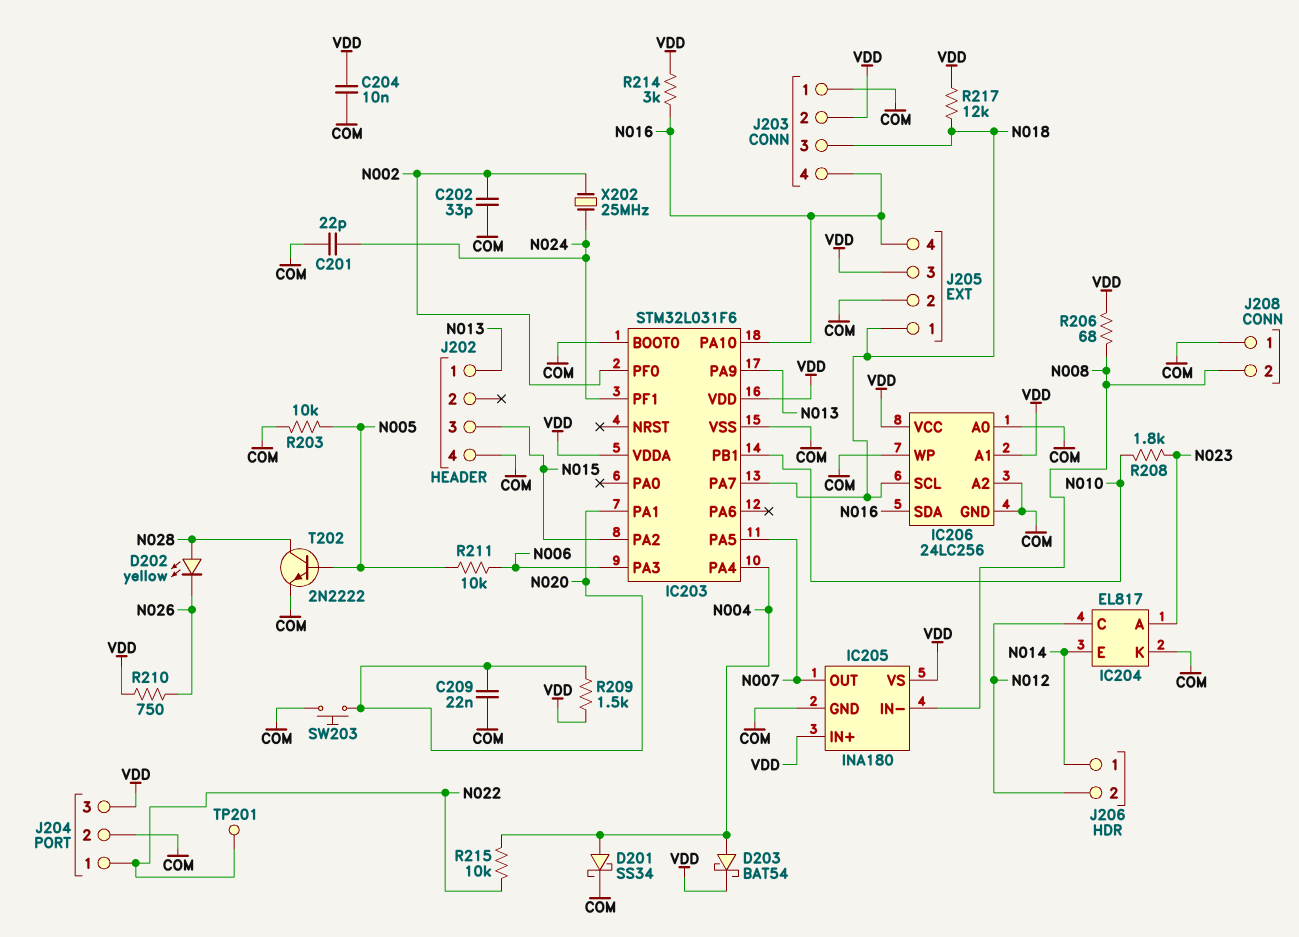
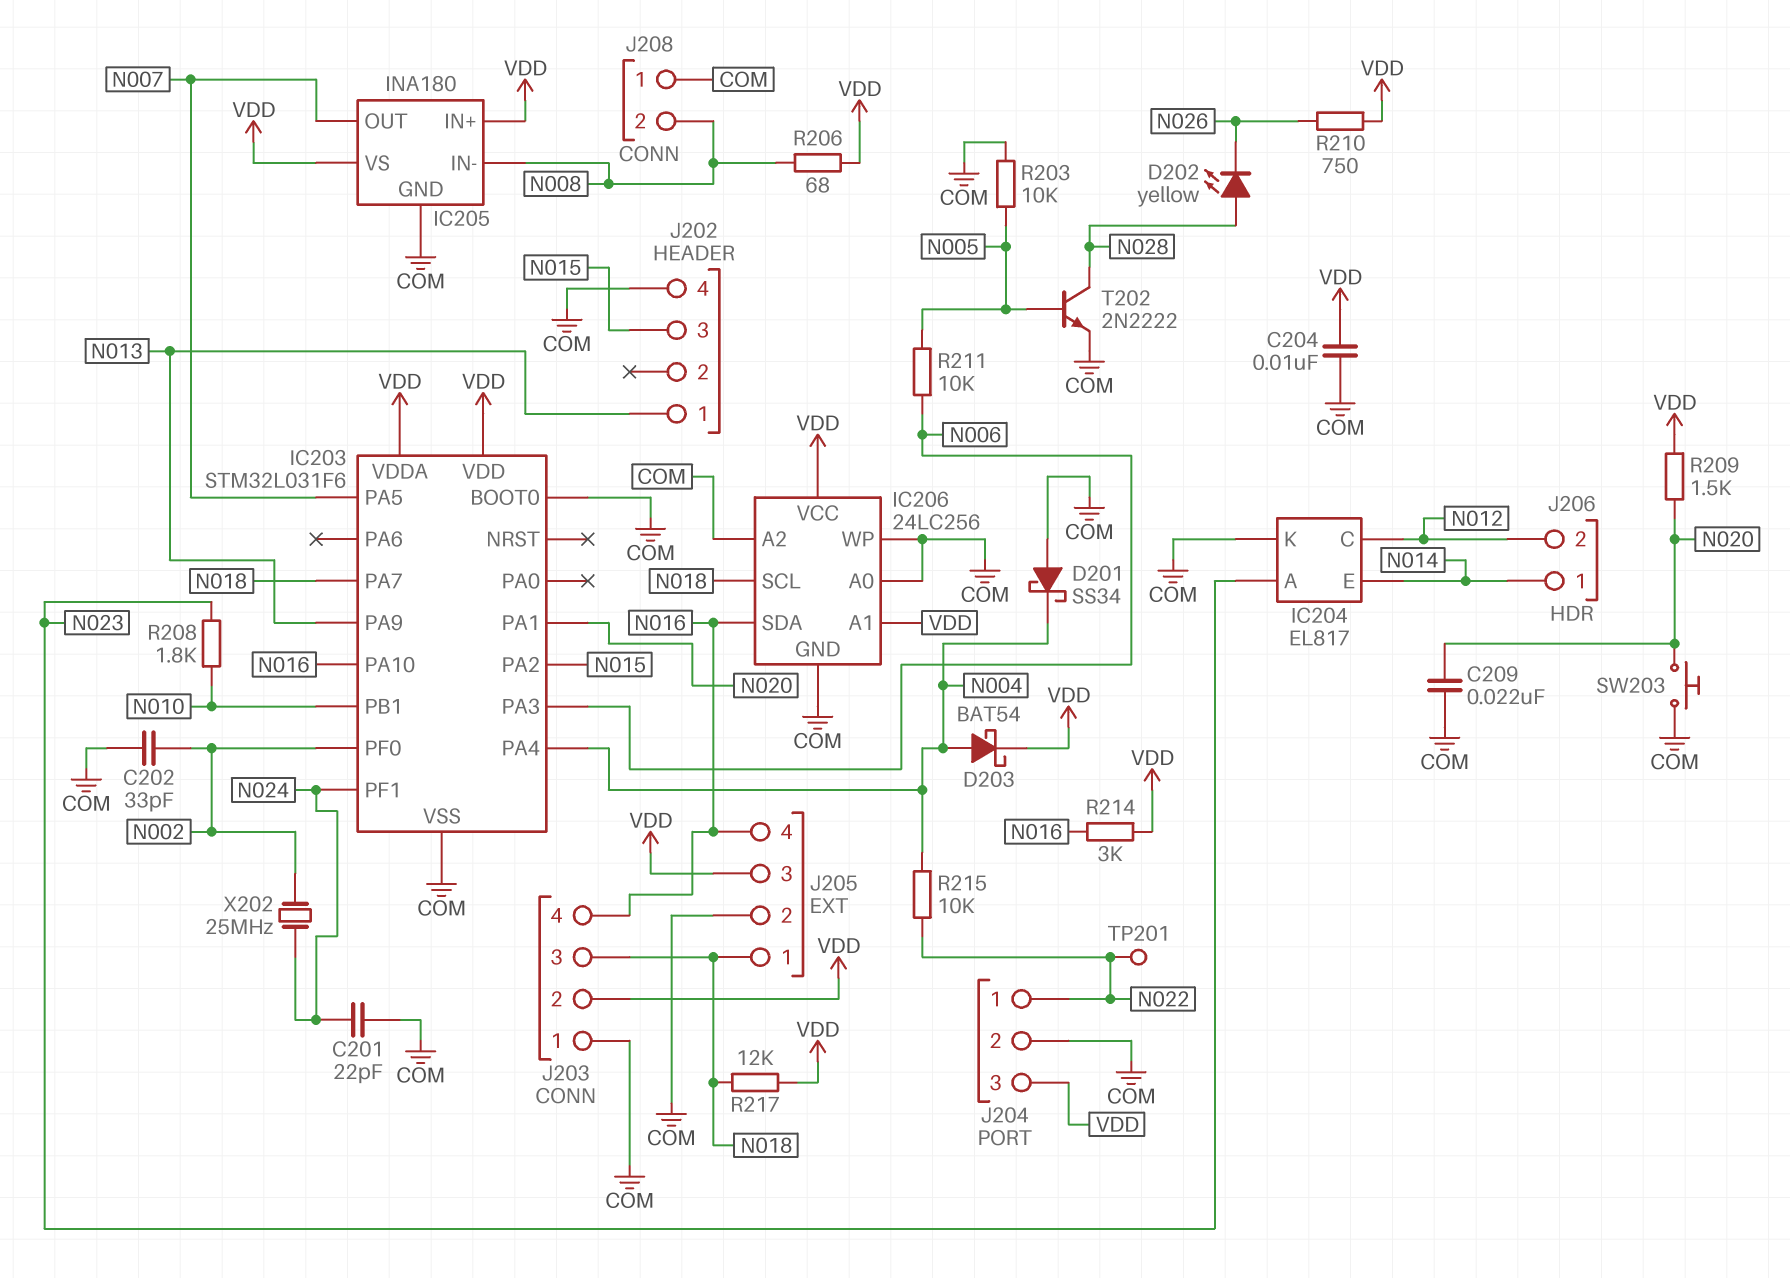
D201: schottky SS34 (A N004, K COM) -> schottky SS34 (A COM, K N004)

